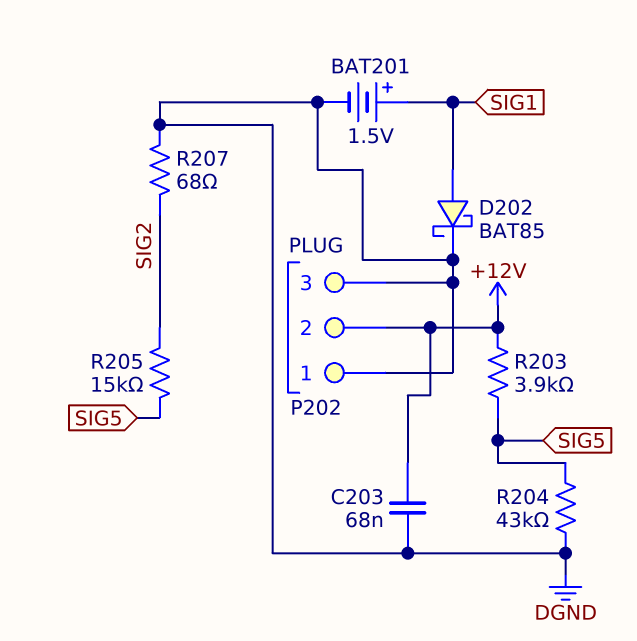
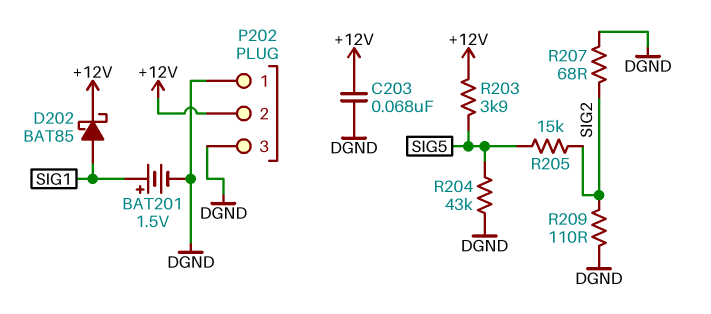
D202: schottky BAT85 (A SIG1, K DGND) -> schottky BAT85 (A SIG1, K +12V)
R209: none -> 110 (DGND, SIG2)

